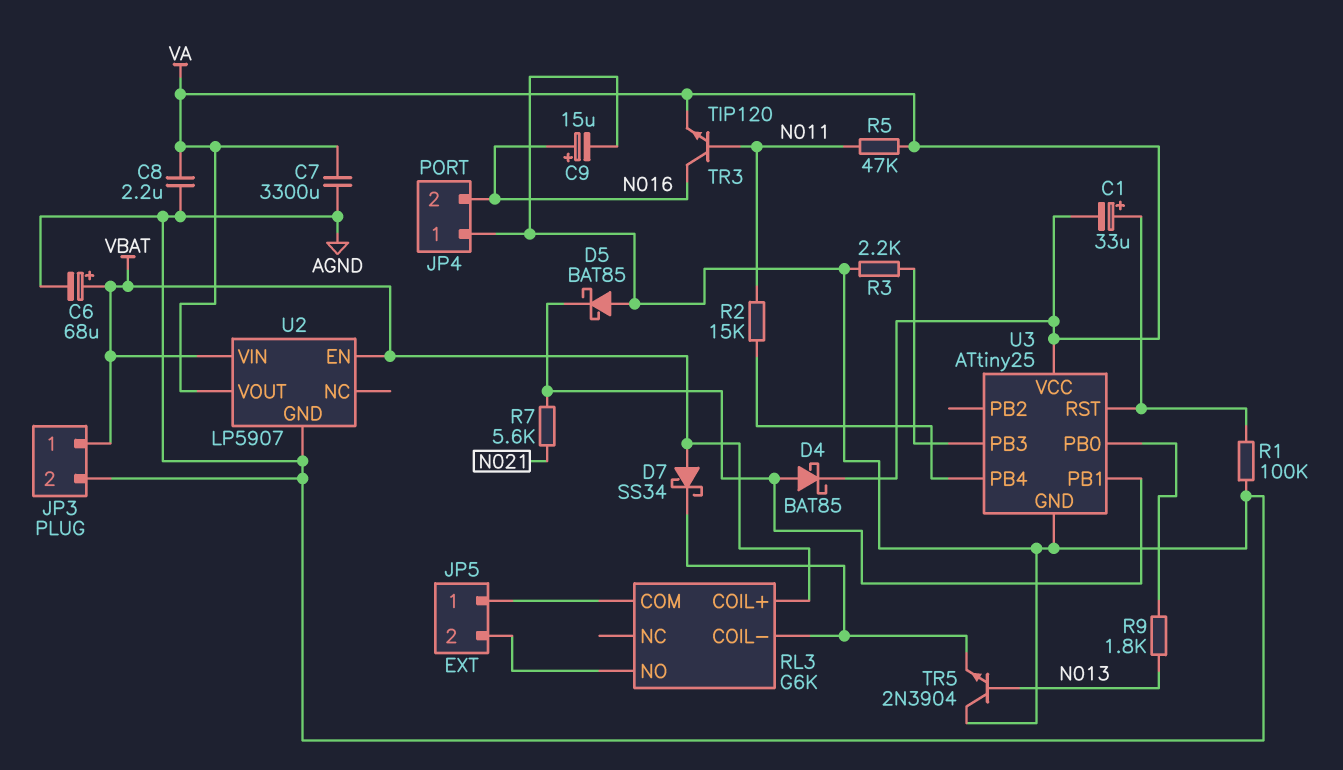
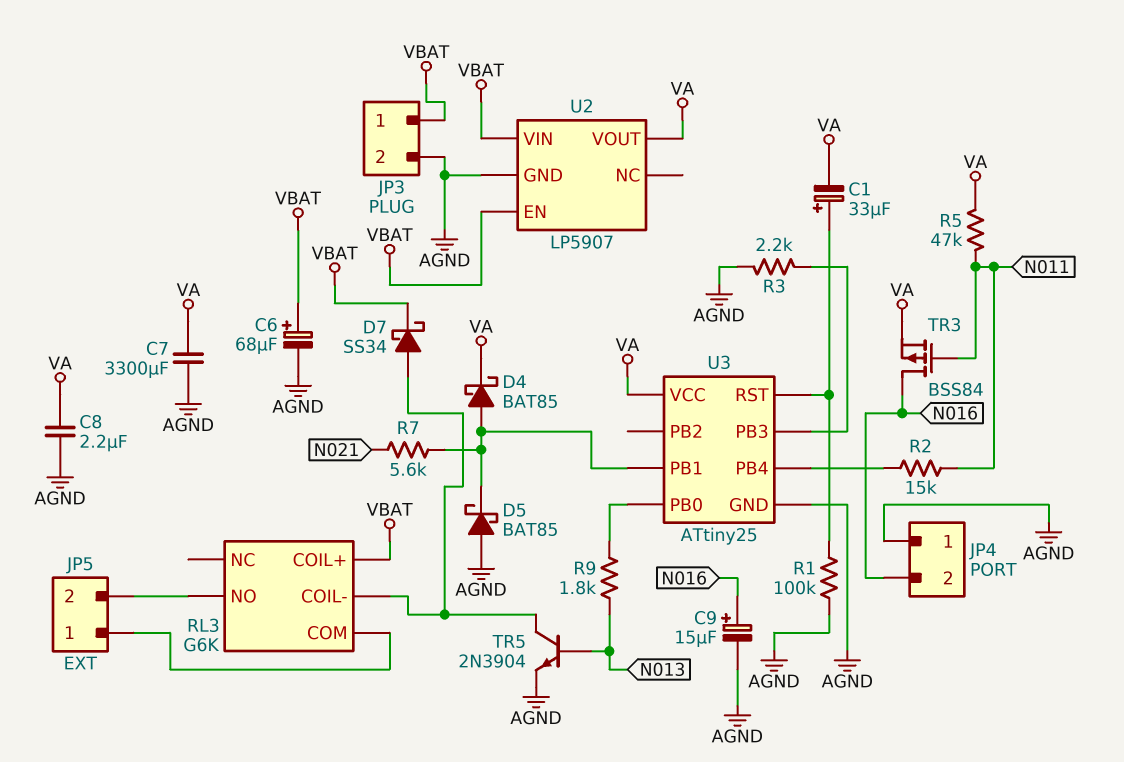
D7: schottky SS34 (A VBAT, K RL3/COIL-) -> schottky SS34 (A RL3/COIL-, K VBAT)
TR3: NPN TIP120 (B N011, C N016, E VA) -> PMOS BSS84 (G N011, D N016, S VA)
TR5: NPN 2N3904 (B N013, C AGND, E RL3/COIL-) -> NPN 2N3904 (B N013, C RL3/COIL-, E AGND)

